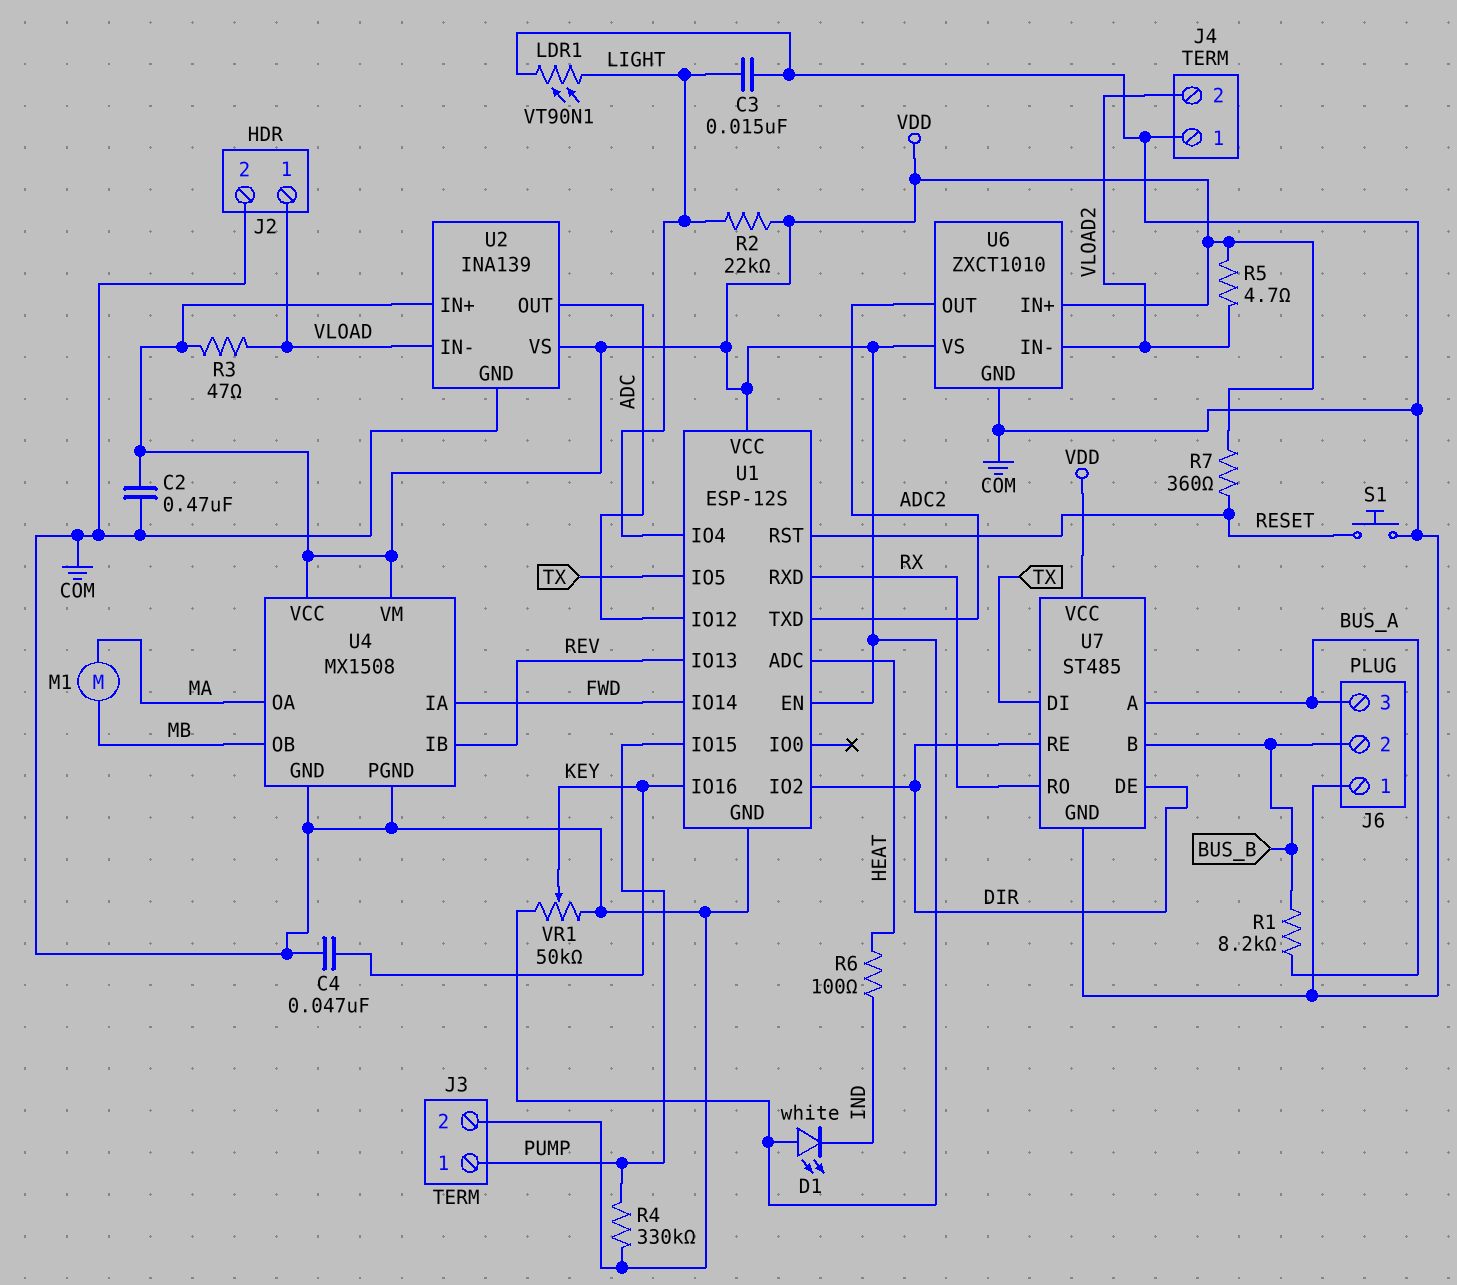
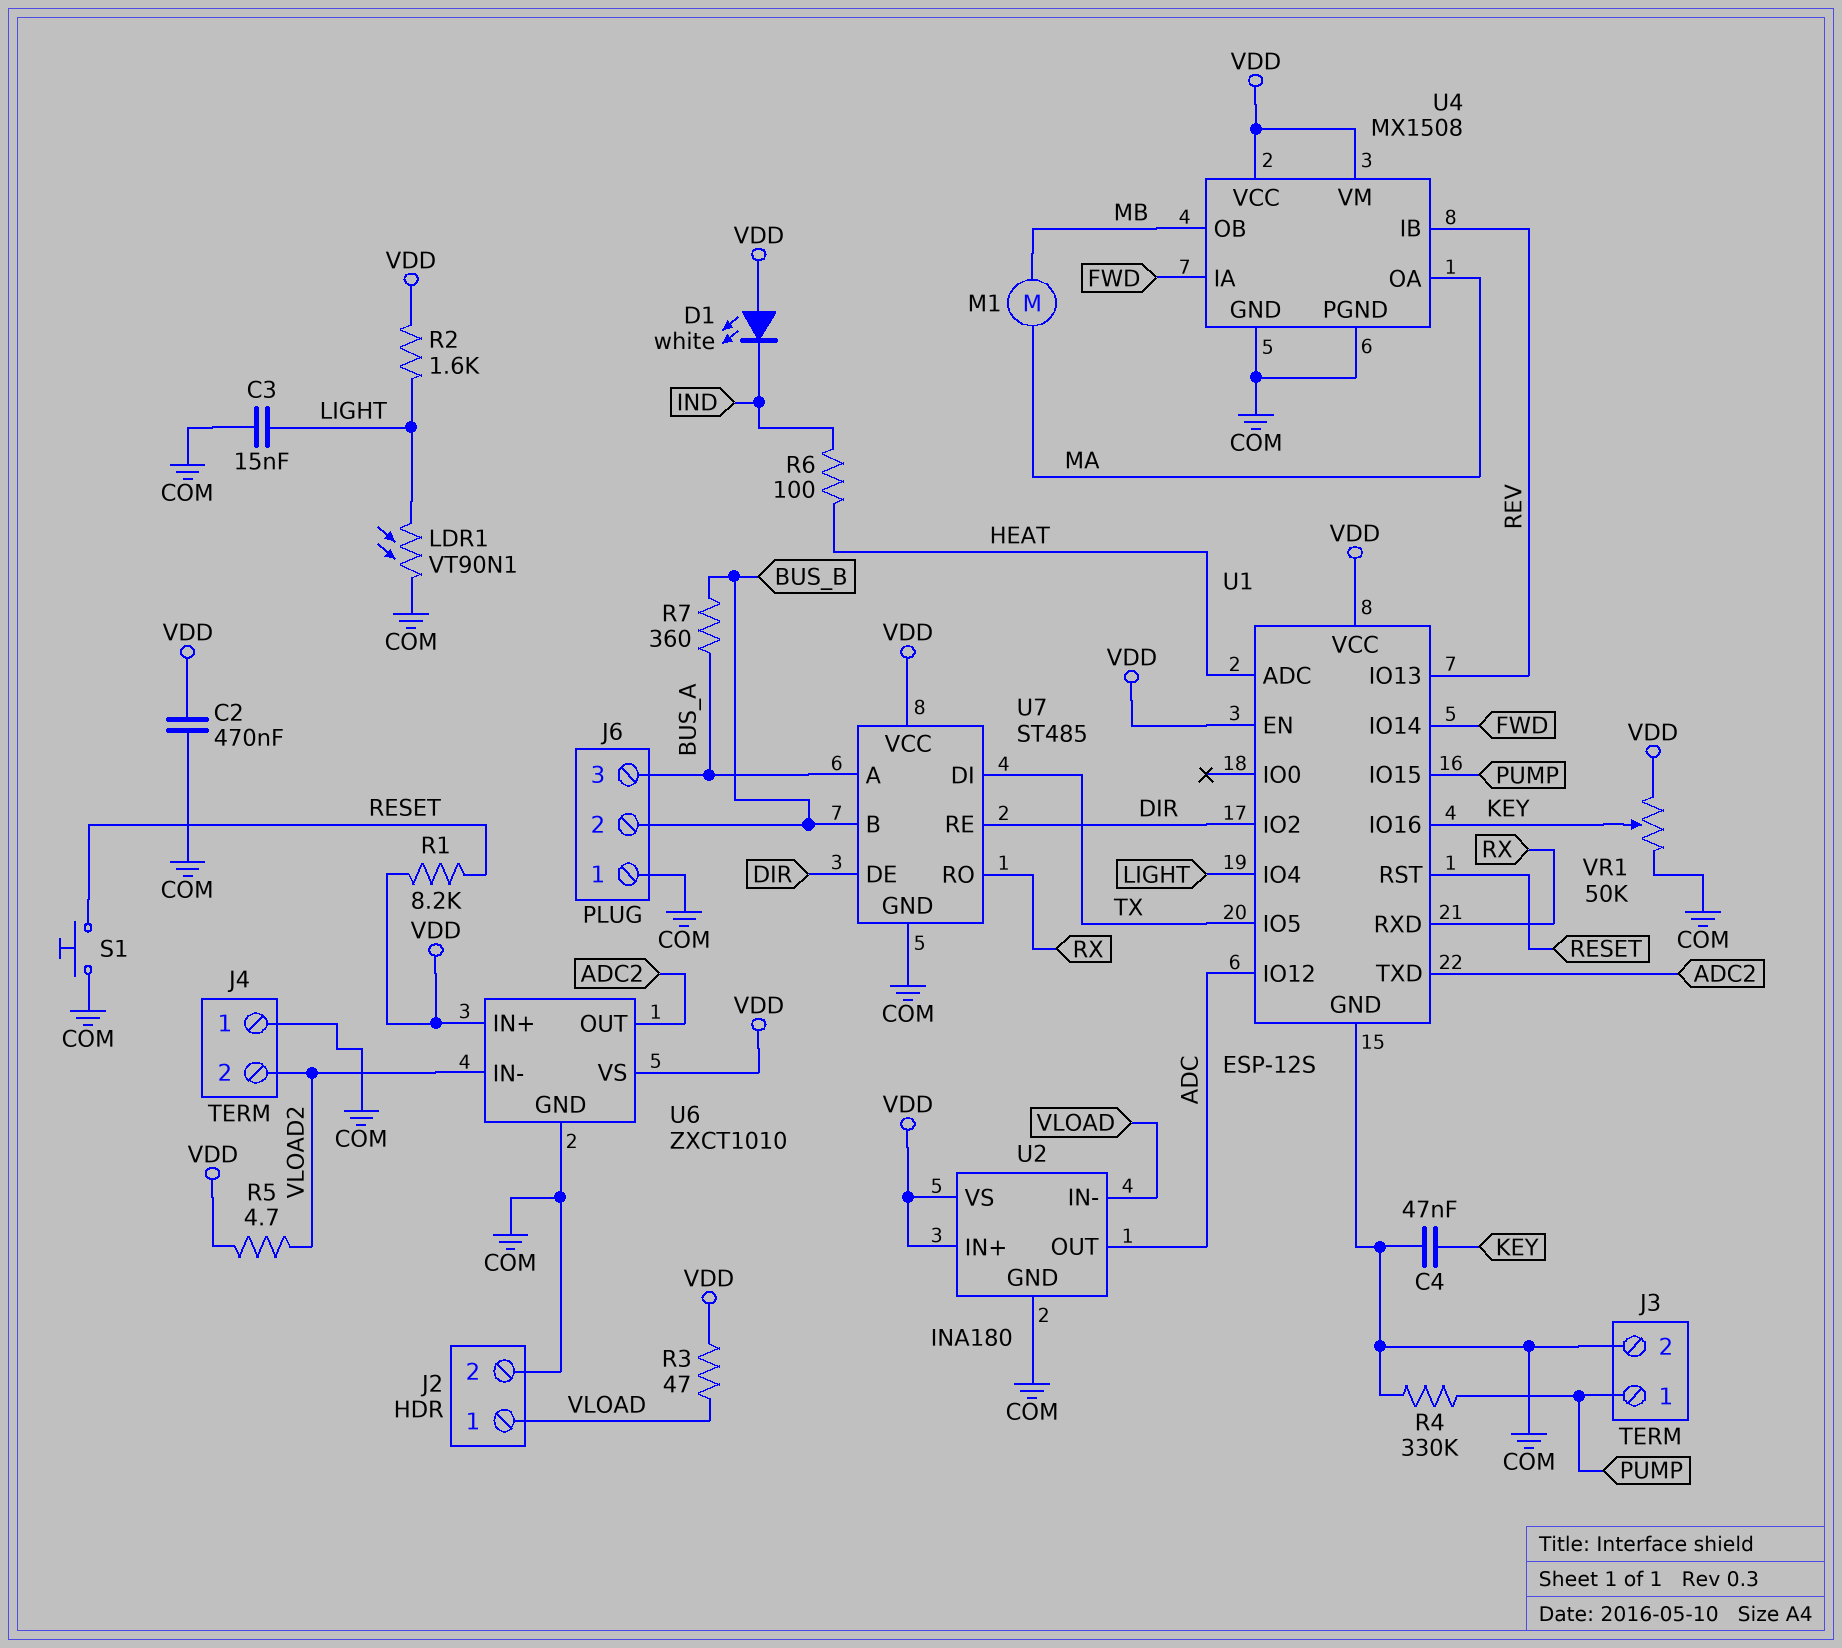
R1: 8.2k (BUS_A, BUS_B) -> 8.2k (RESET, VDD)
R2: 22k (LIGHT, VDD) -> 1.6k (LIGHT, VDD)
R7: 360 (RESET, VDD) -> 360 (BUS_A, BUS_B)
U2: INA139 -> INA180

